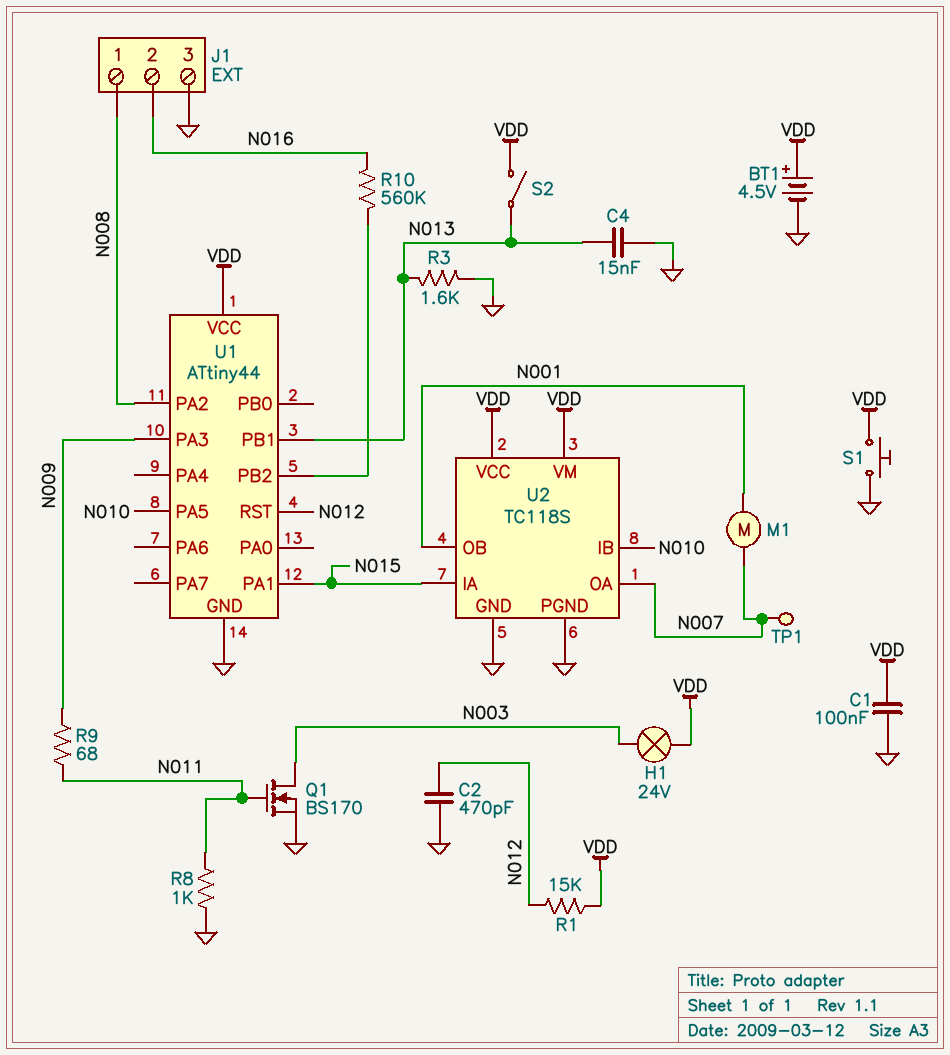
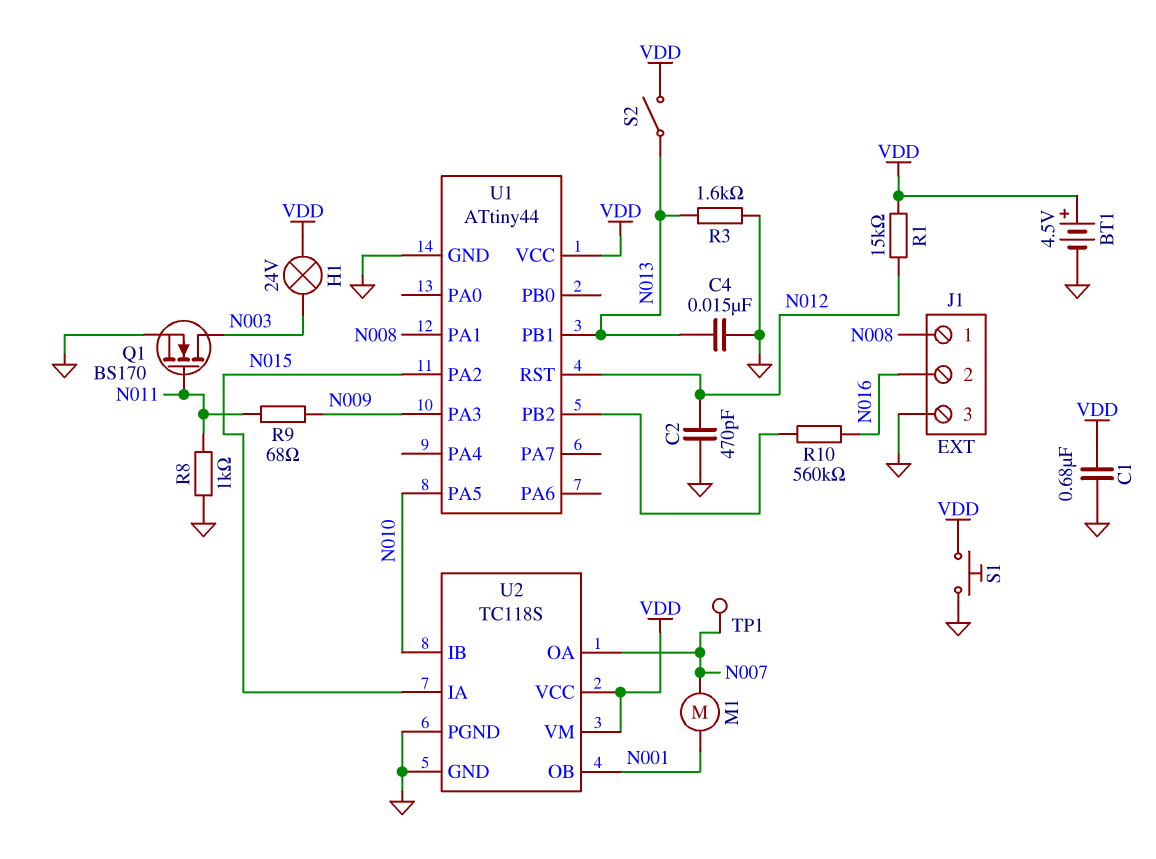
C1: 100nF (GND, VDD) -> 680nF (GND, VDD)
U1 pin PA1: N015 -> N008
U1 pin PA2: N008 -> N015

